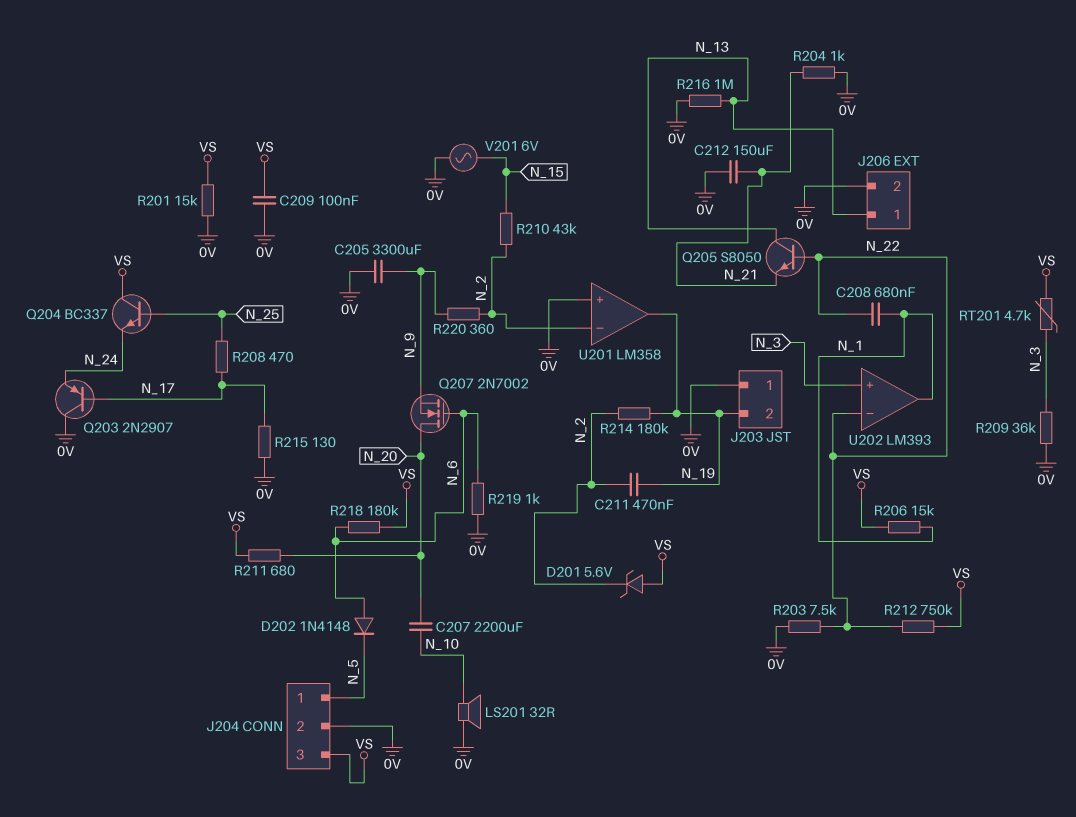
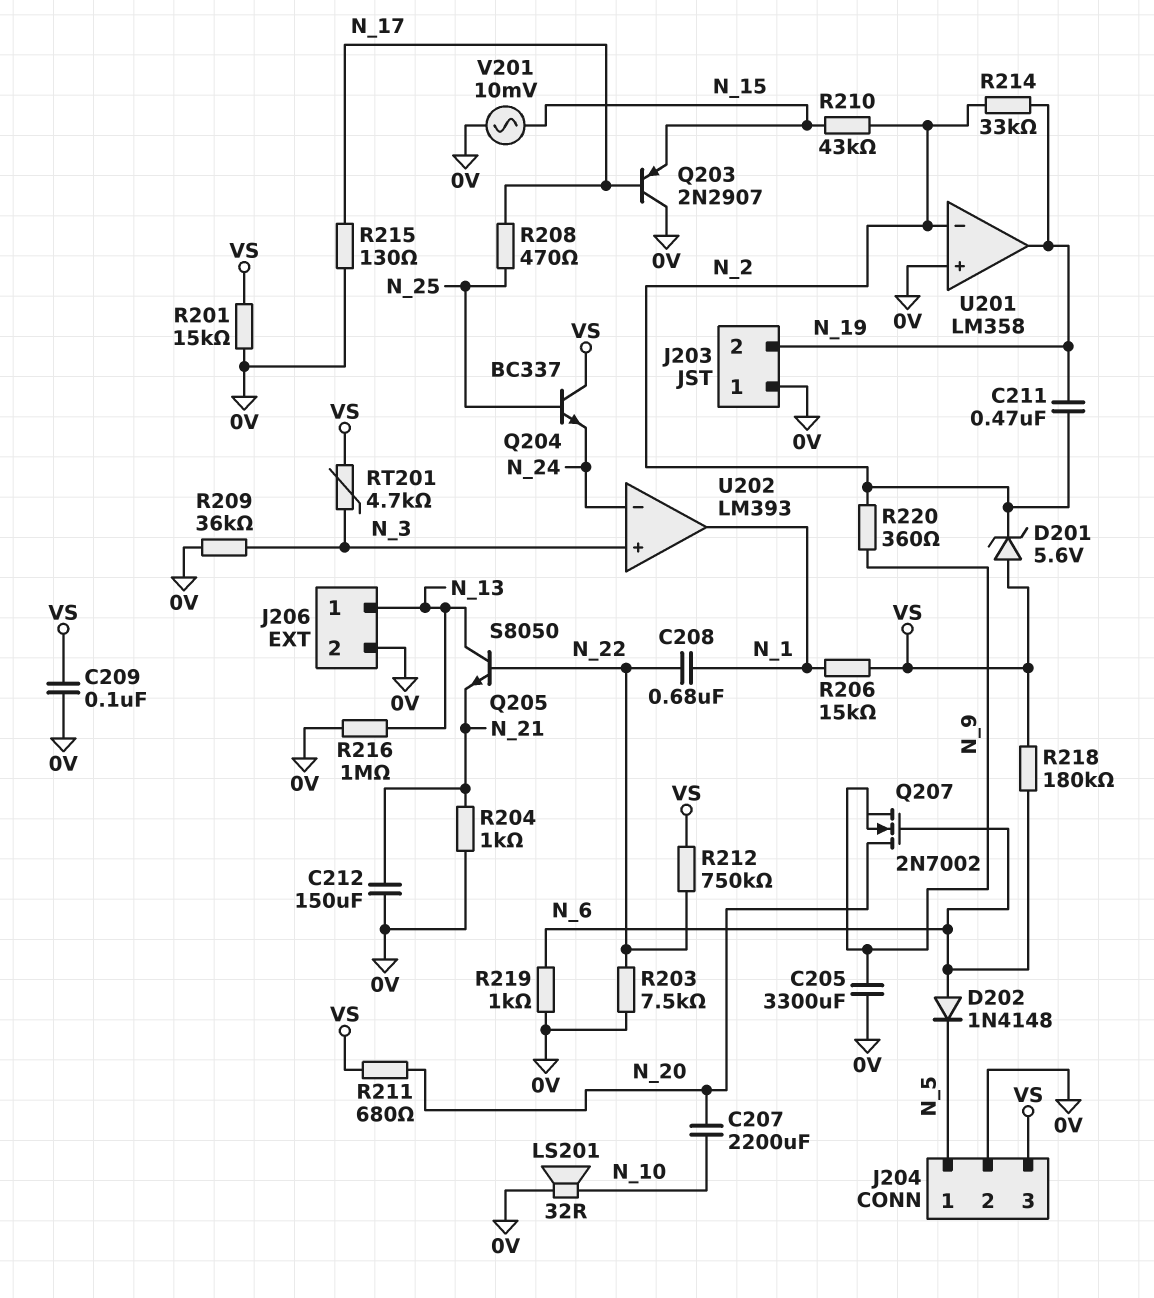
Q203: PNP 2N2907 (B N_17, C 0V, E N_24) -> PNP 2N2907 (B N_17, C 0V, E N_15)
R214: 180k (N_2, N_19) -> 33k (N_2, N_19)
U202 pin in-: N_22 -> N_24
V201: AC 6V (0V, N_15) -> AC 10mV (0V, N_15)

